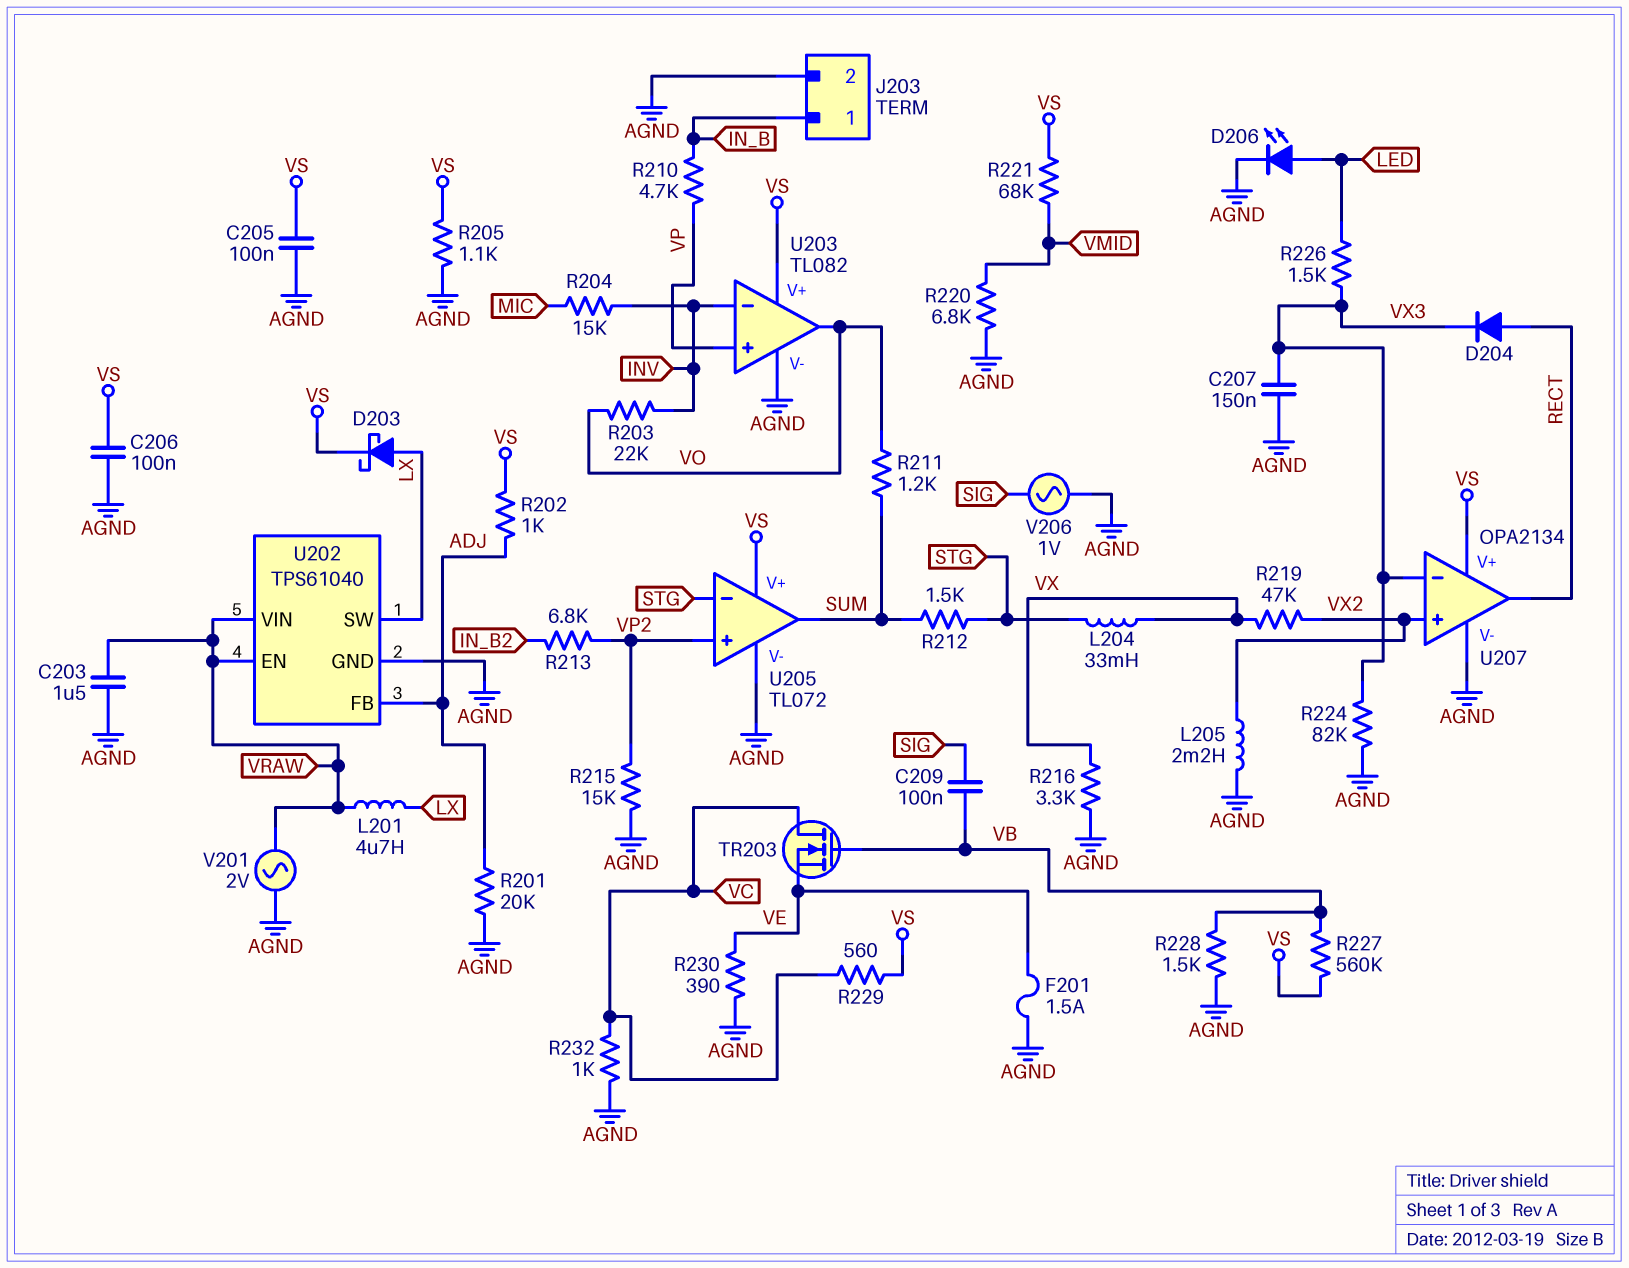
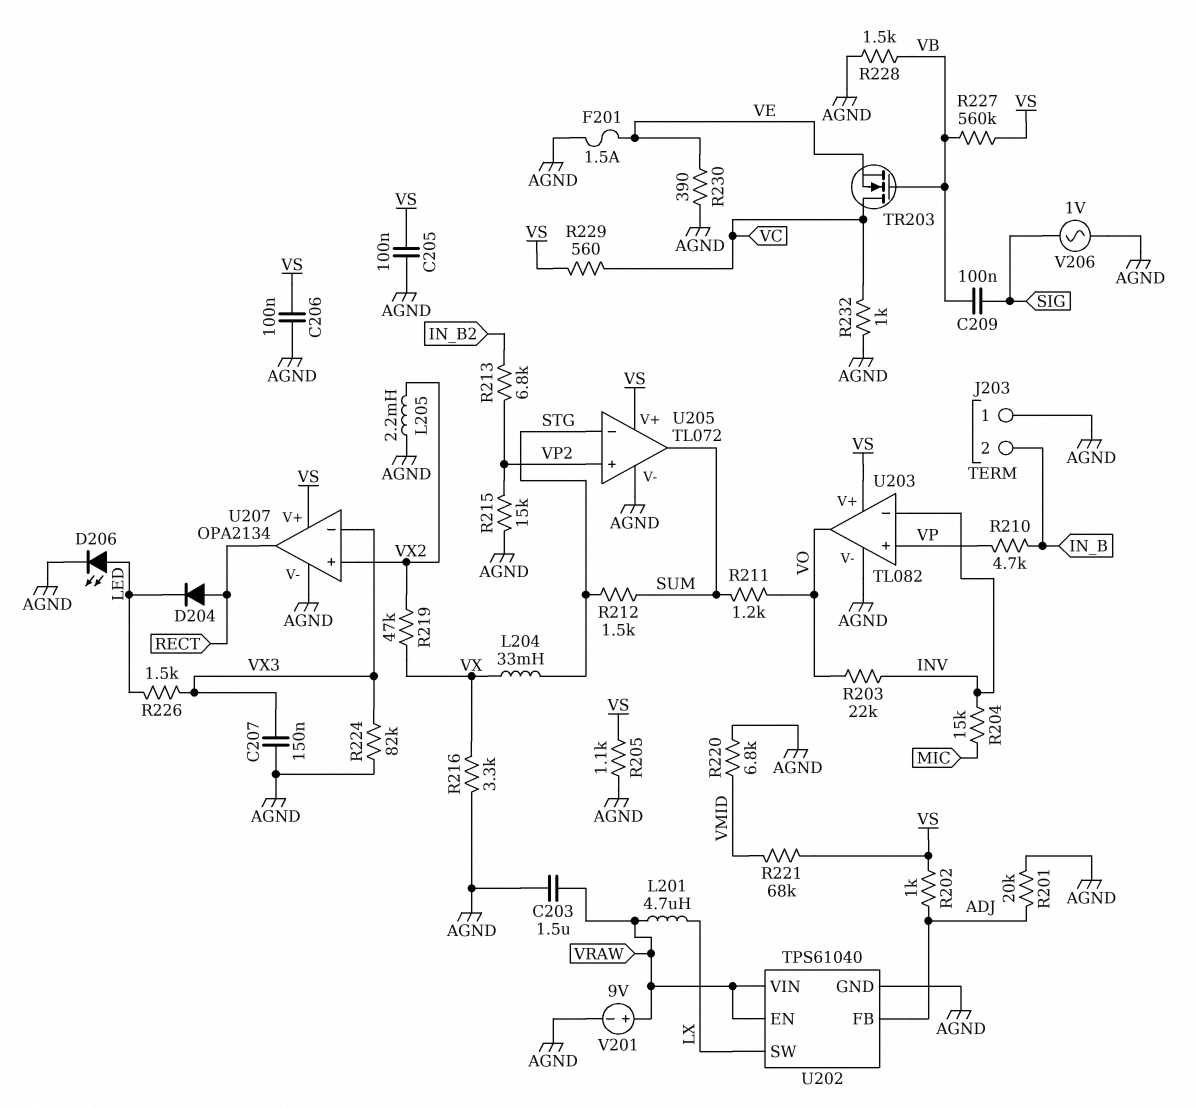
D203: schottky (A LX, K VS) -> none
D204: diode (A RECT, K VX3) -> diode (A RECT, K LED)
J203 pin 1: IN_B -> AGND
J203 pin 2: AGND -> IN_B
V201: AC 2V (AGND, VRAW) -> 9V (plus VRAW, minus AGND)

